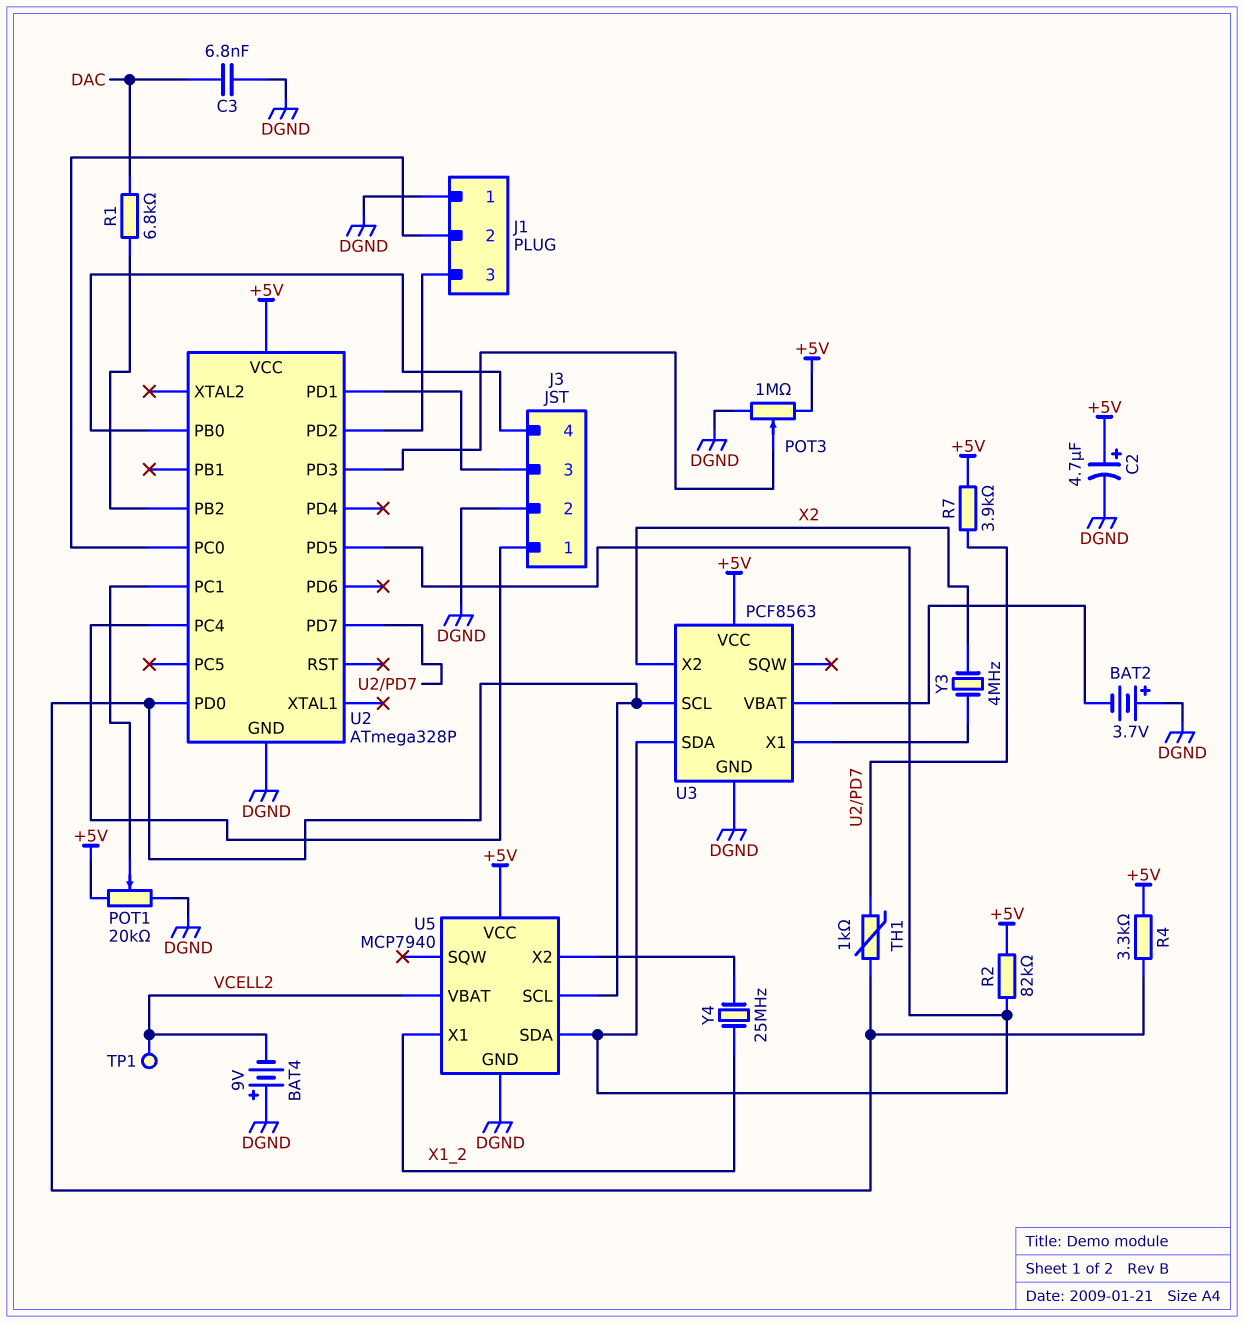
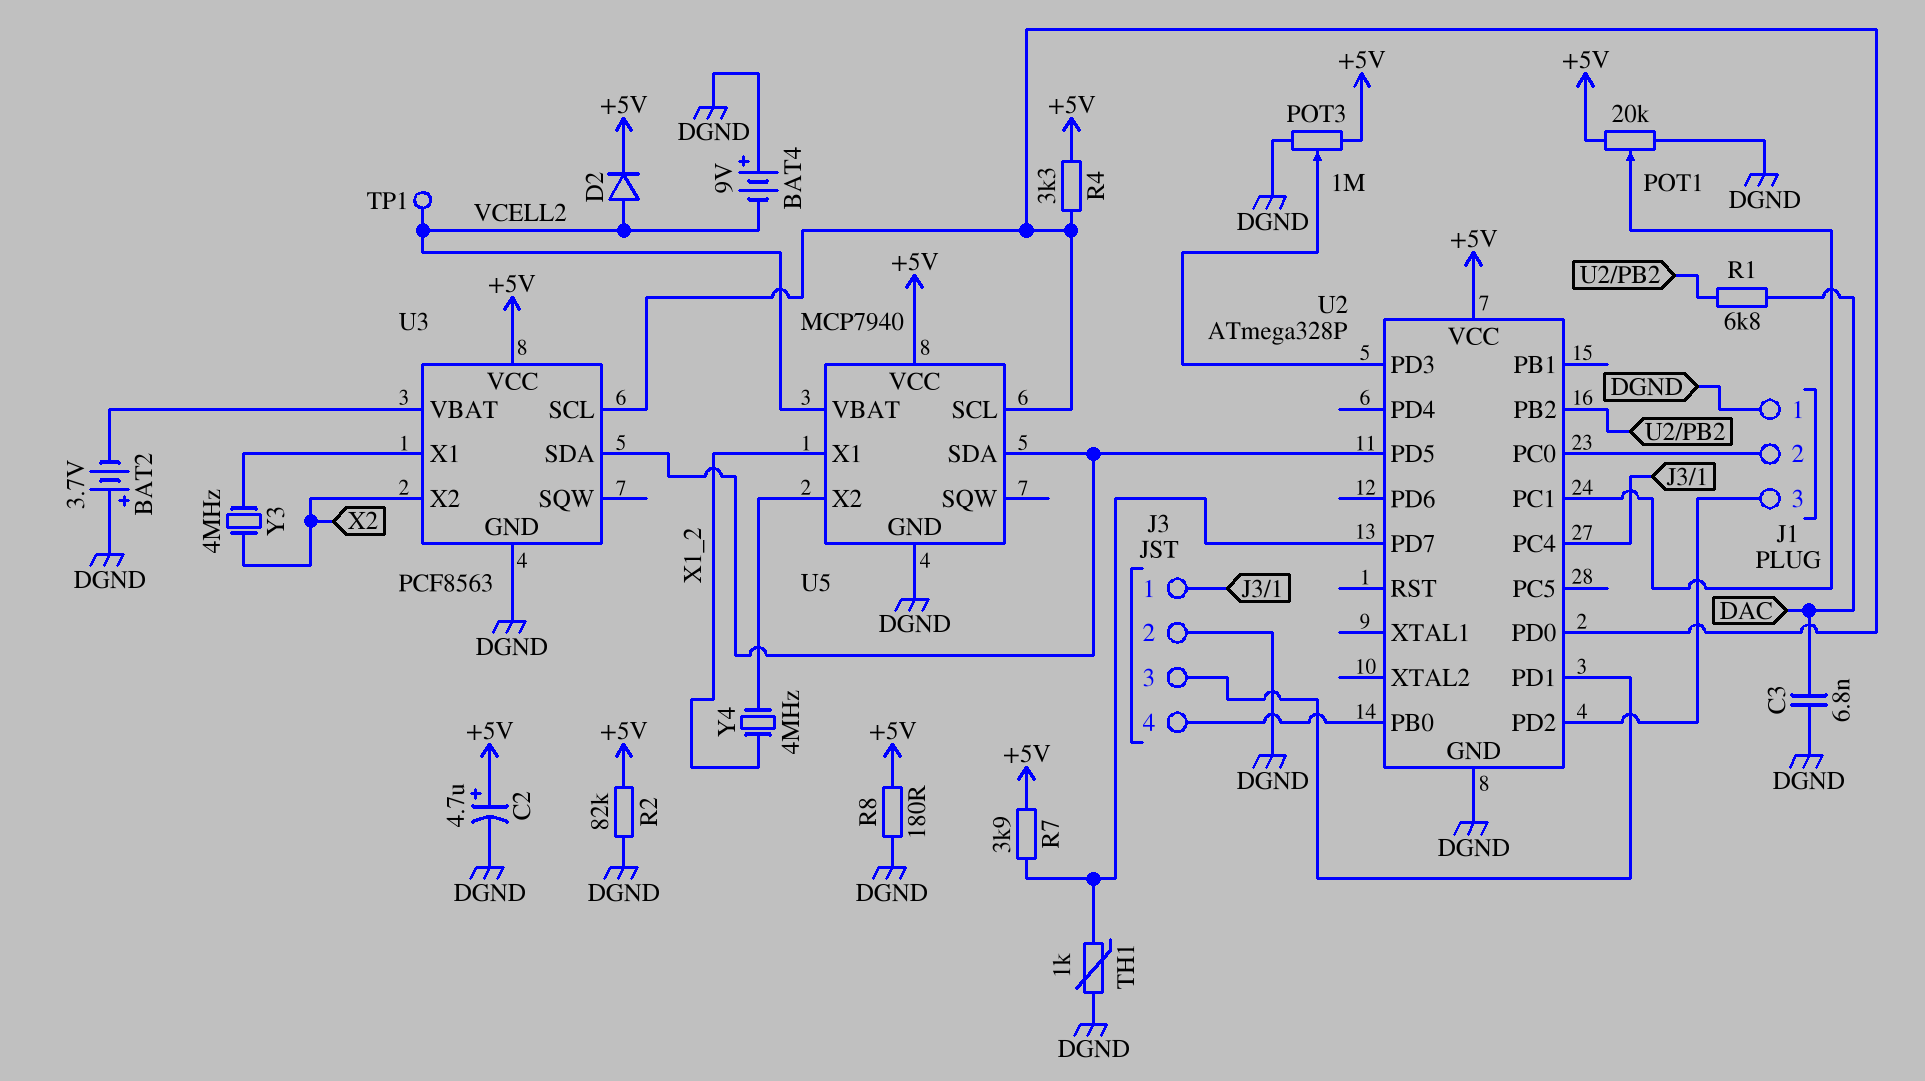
D2: none -> diode (A VCELL2, K +5V)
R2: 82k (+5V, U2/PD5) -> 82k (+5V, DGND)
R8: none -> 180 (+5V, DGND)
TH1: 1k (U2/PD0, U2/PD7) -> 1k (DGND, U2/PD7)
Y4: 25MHz (U5/X2, X1_2) -> 4MHz (U5/X2, X1_2)

